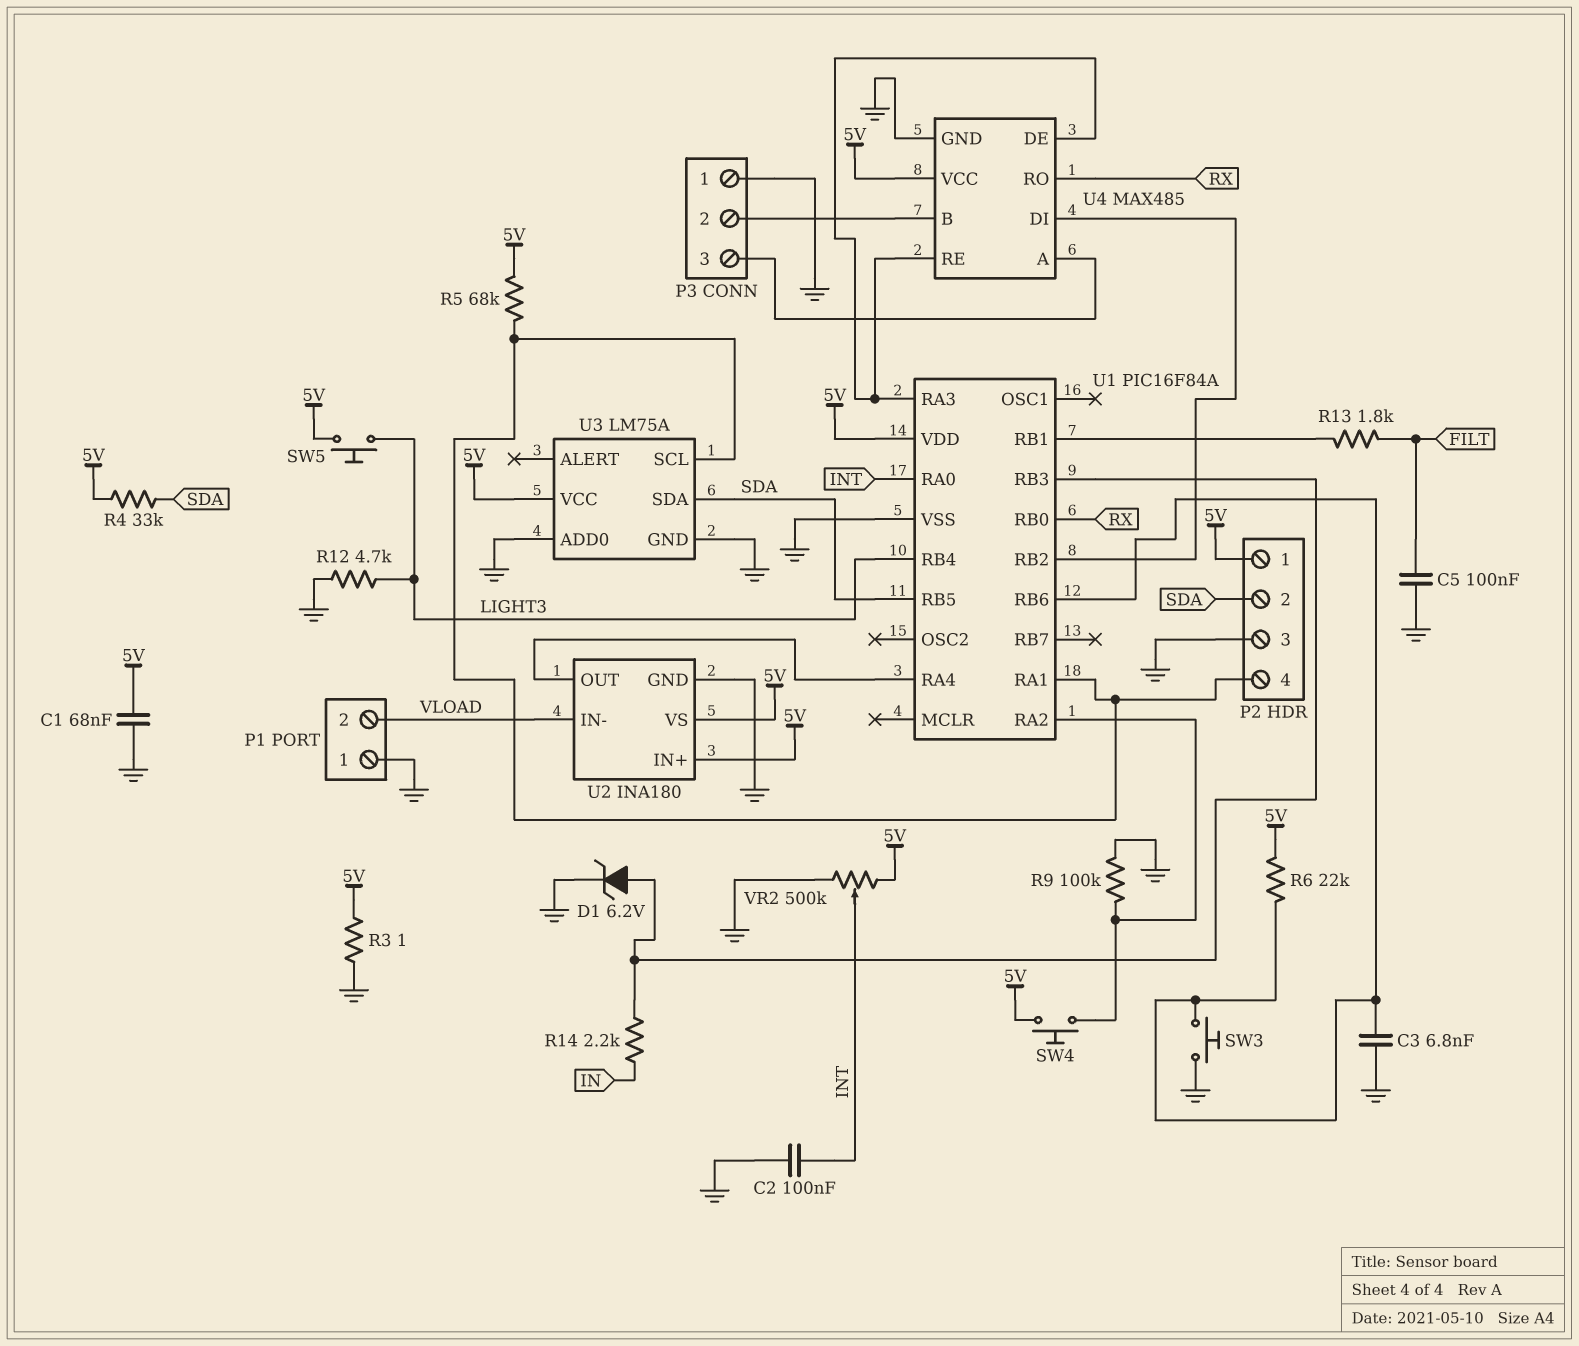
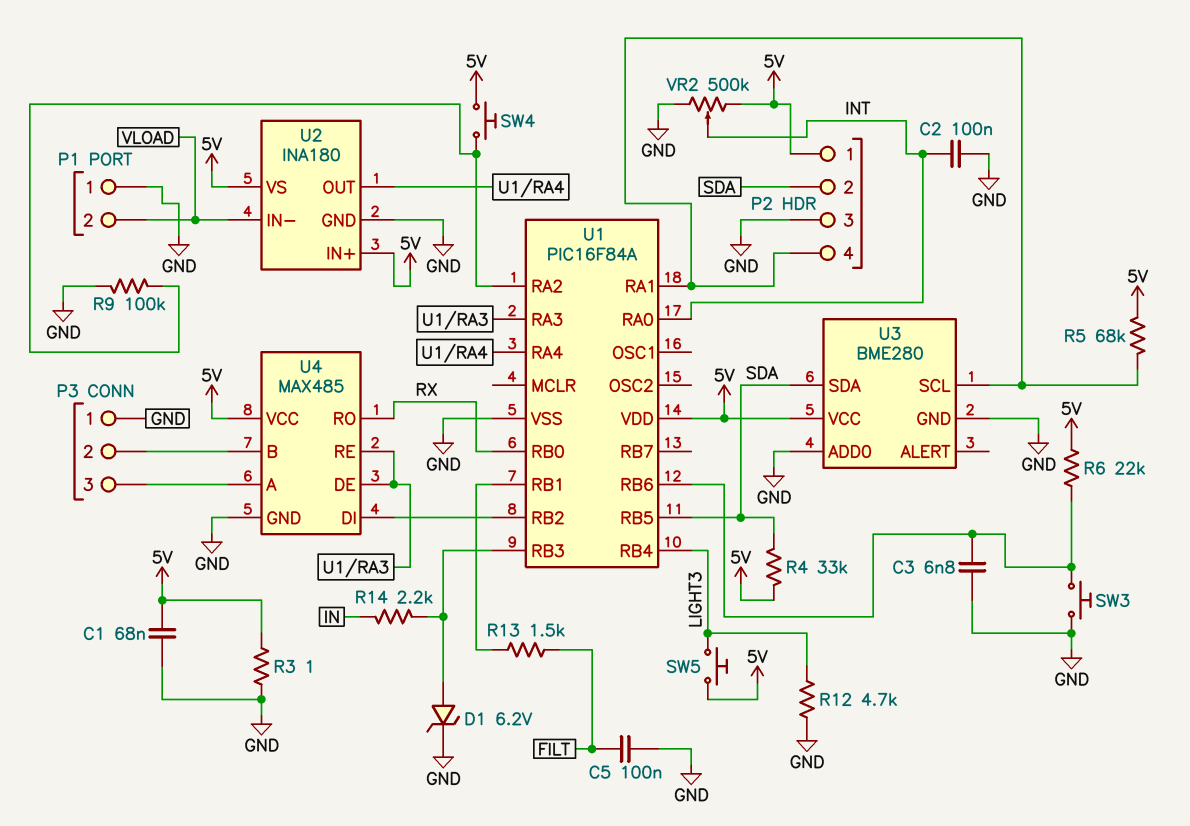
R13: 1.8k (FILT, U1/RB1) -> 1.5k (FILT, U1/RB1)
U3: LM75A -> BME280

